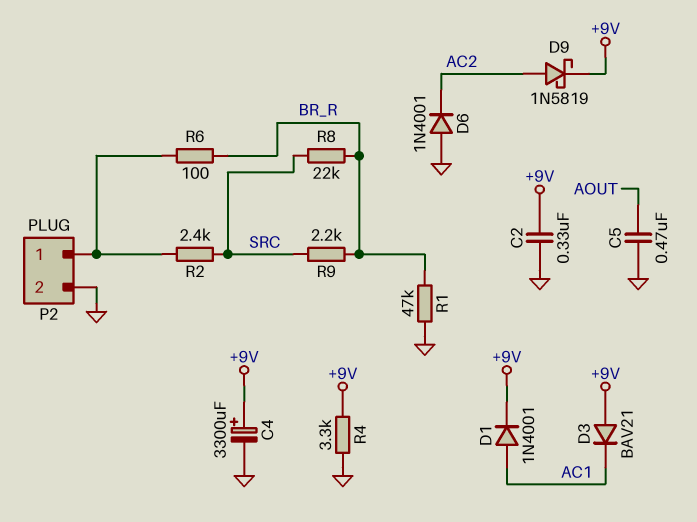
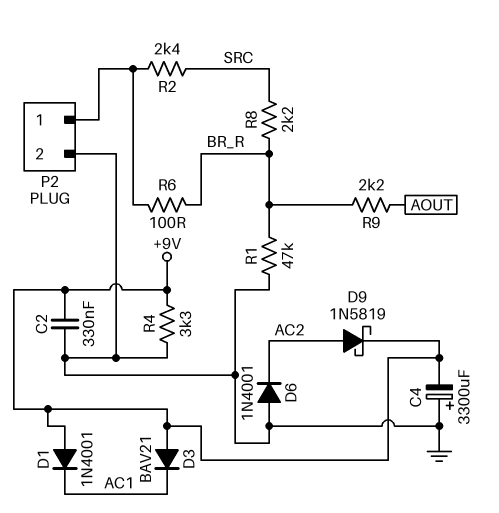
C4: 3300uF (plus +9V, minus GND) -> 3300uF (plus GND, minus +9V)
C5: 470nF (AOUT, GND) -> none
D1: diode 1N4001 (A AC1, K +9V) -> diode 1N4001 (A +9V, K AC1)
R8: 22k (BR_R, SRC) -> 2.2k (BR_R, SRC)
R9: 2.2k (BR_R, SRC) -> 2.2k (AOUT, BR_R)

